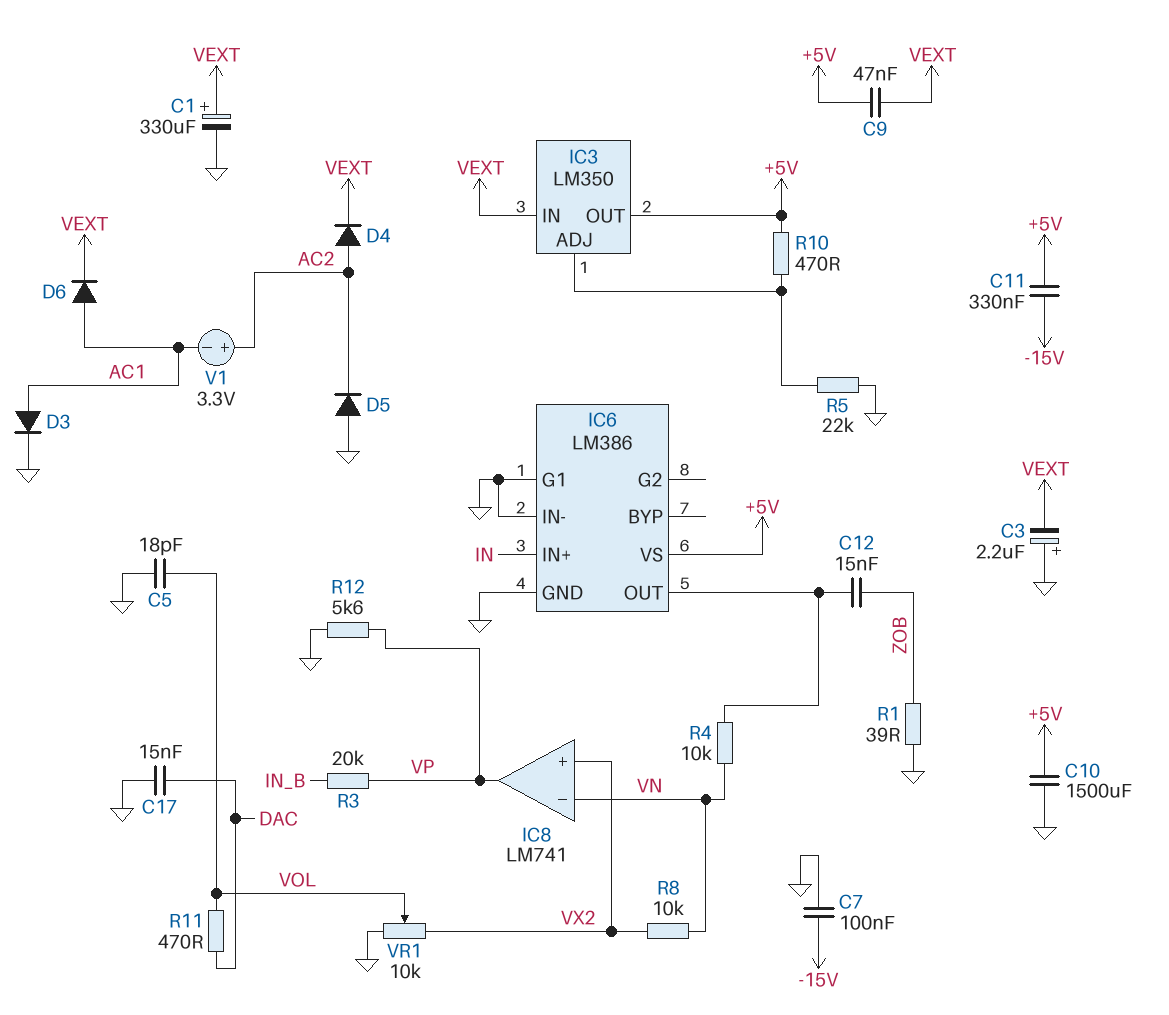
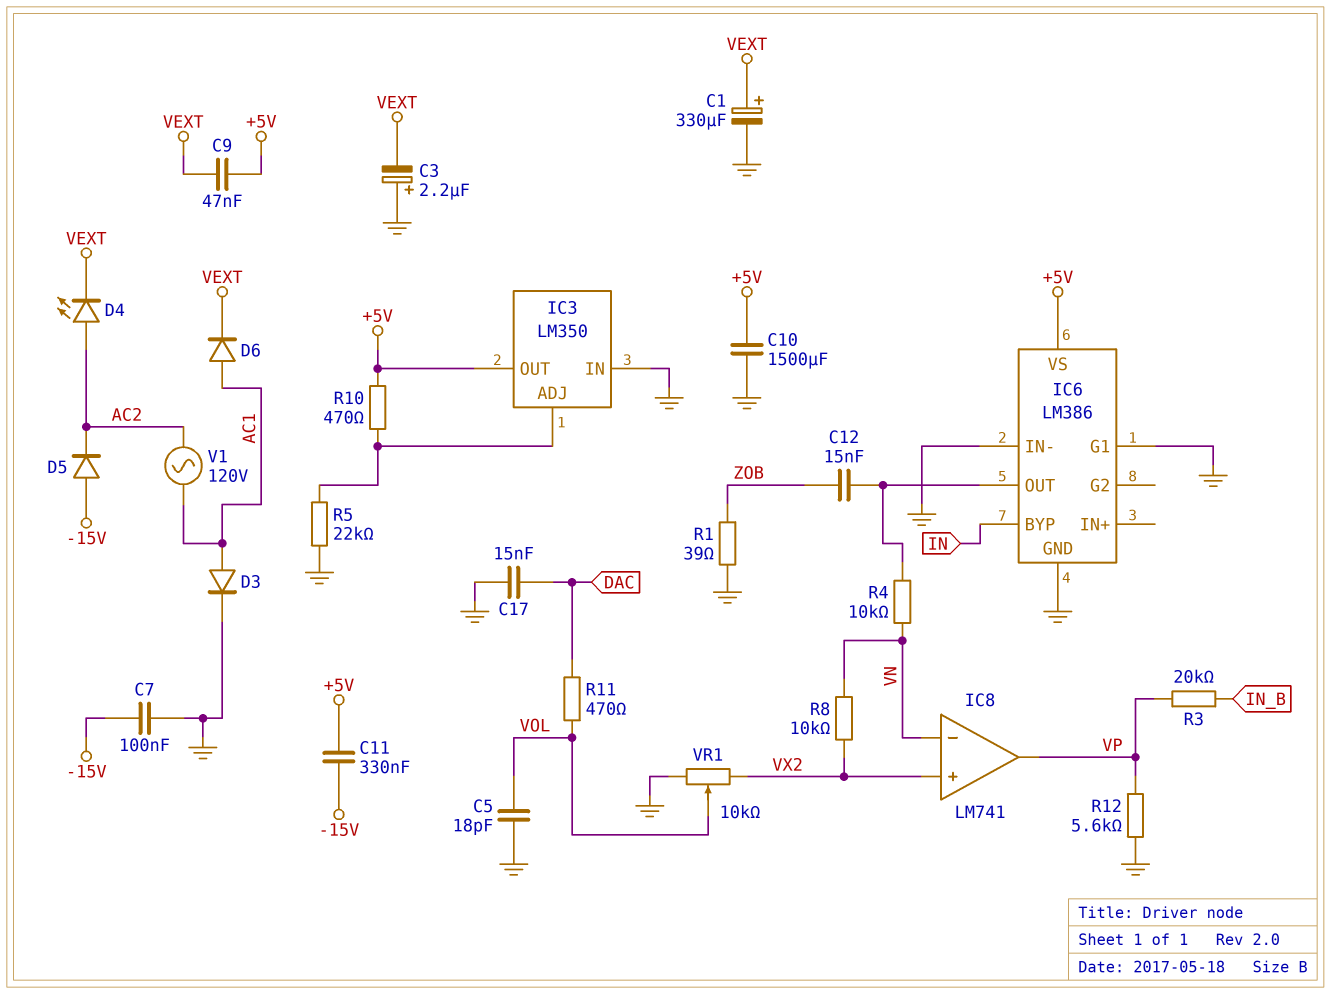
D4: diode (A AC2, K VEXT) -> LED (A AC2, K VEXT)
D5: diode (A GND, K AC2) -> diode (A -15V, K AC2)
IC3 pin IN: VEXT -> GND
IC6 pin BYP: none -> IN
IC6 pin IN+: IN -> none
V1: 3.3V (plus AC2, minus AC1) -> AC 120V (AC1, AC2)

